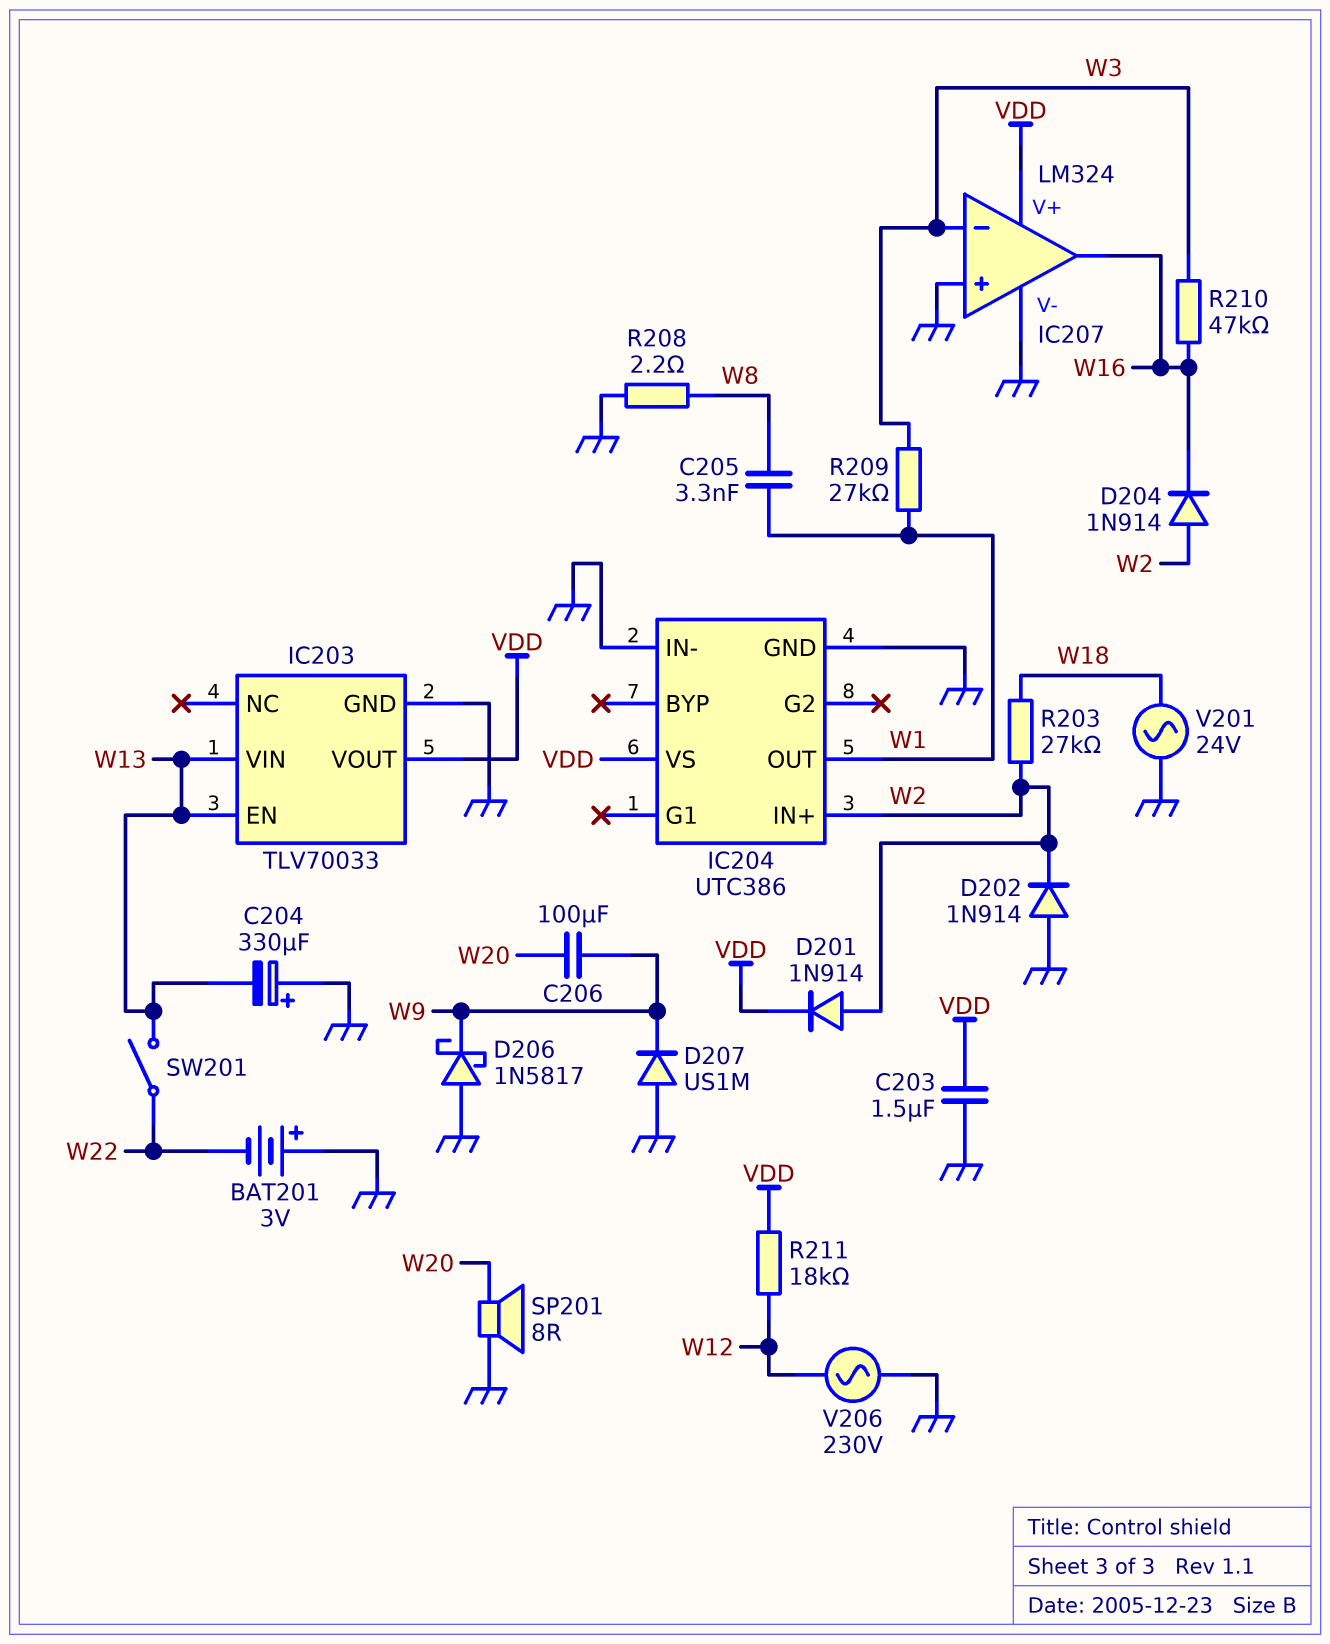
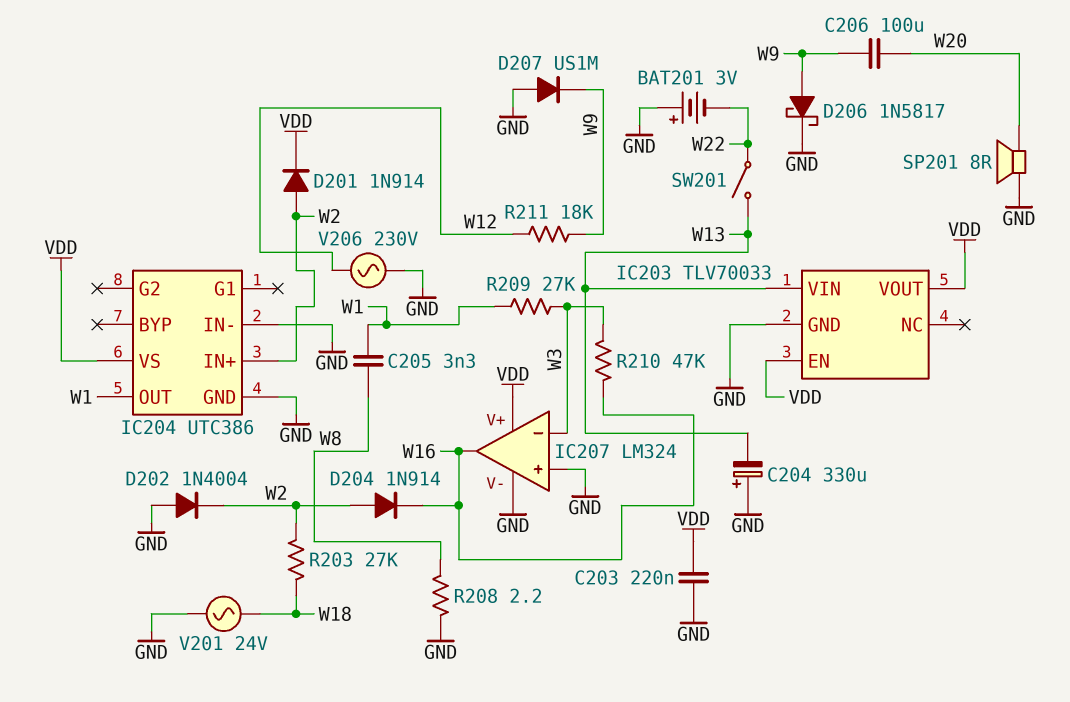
C203: 1.5uF (GND, VDD) -> 220nF (GND, VDD)
D202: diode 1N914 (A GND, K W2) -> diode 1N4004 (A GND, K W2)
D206: schottky 1N5817 (A GND, K W9) -> schottky 1N5817 (A W9, K GND)
IC203 pin EN: W13 -> VDD
R211: 18k (VDD, W12) -> 18k (W9, W12)

